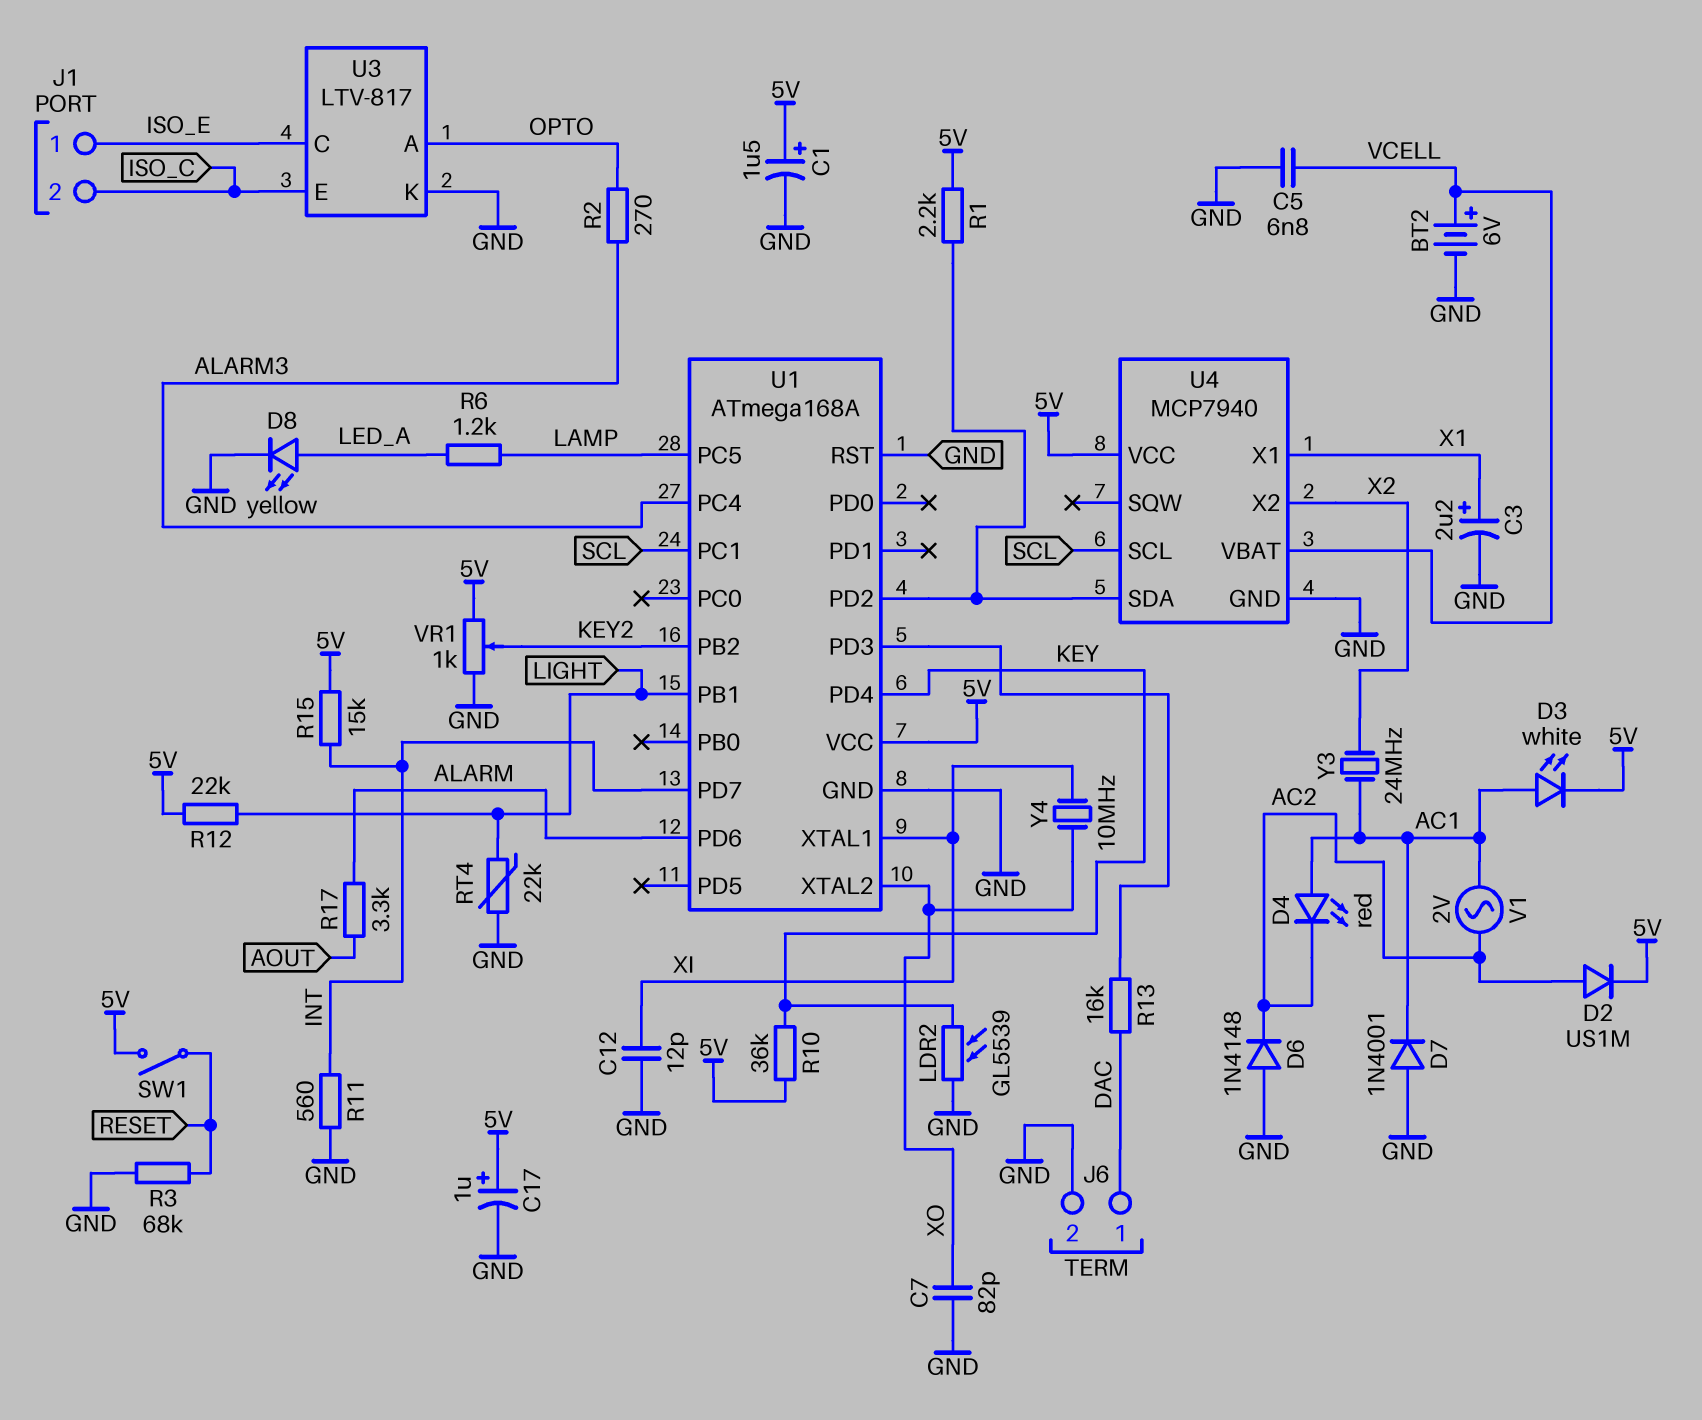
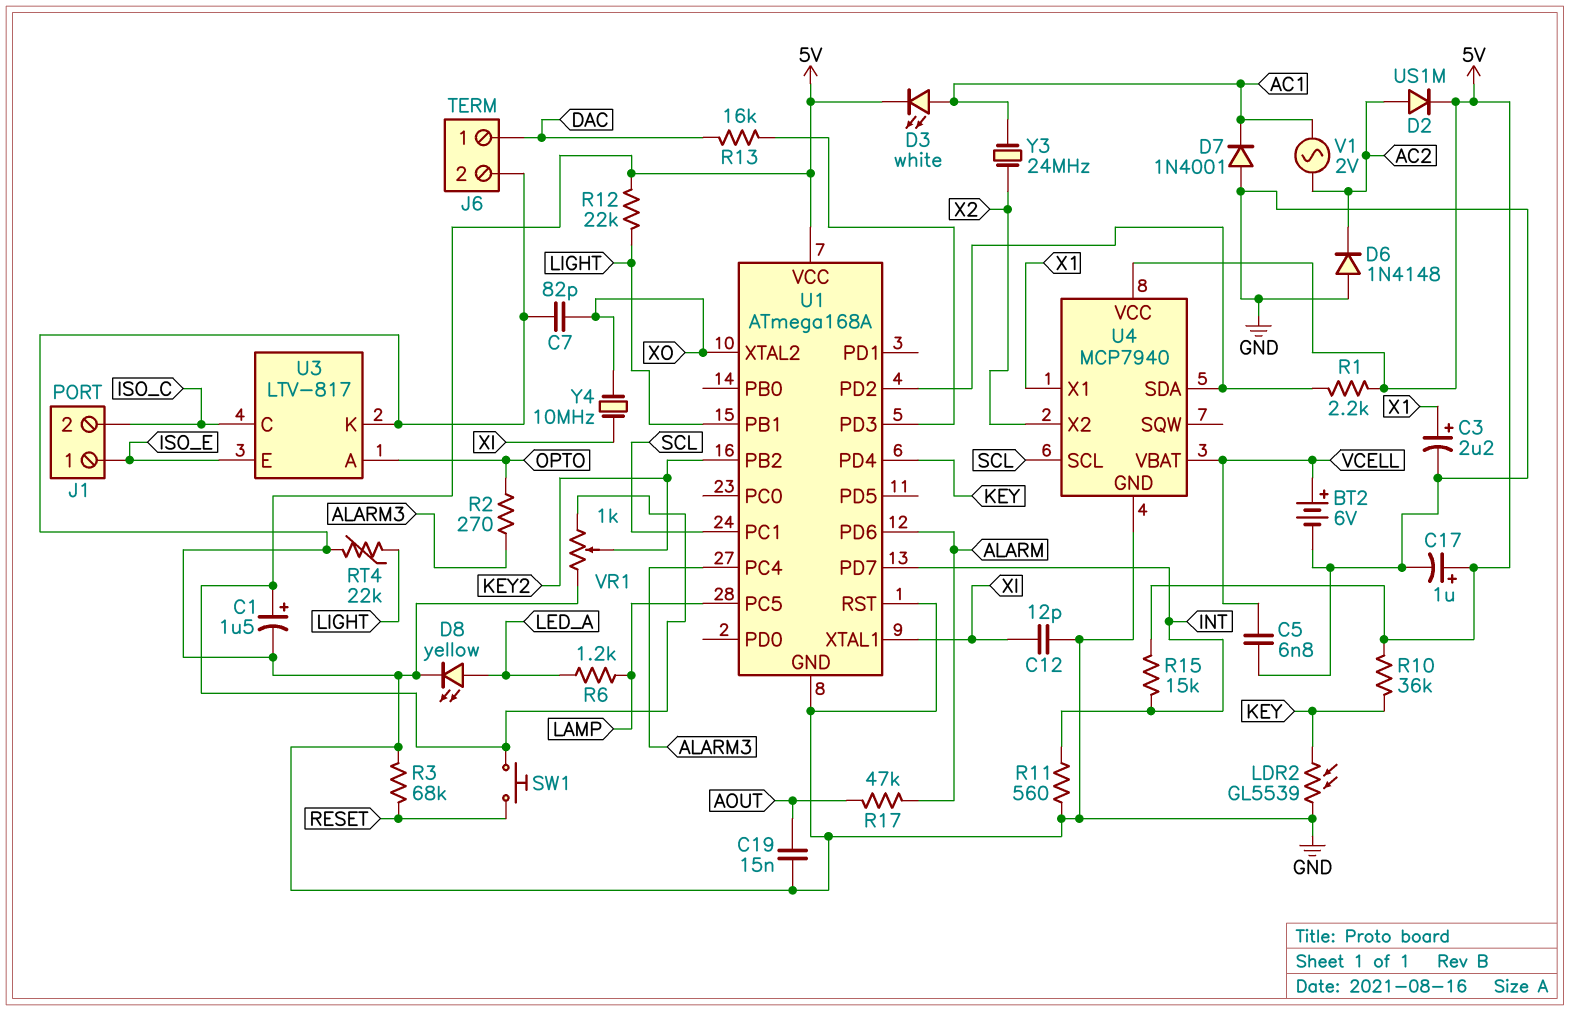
C19: none -> 15nF (AOUT, GND)
D4: LED red (A AC1, K AC2) -> none
R17: 3.3k (ALARM, AOUT) -> 47k (ALARM, AOUT)
SW1: switch (5V, RESET) -> button (5V, RESET)
U3 pin C: ISO_E -> ISO_C
U3 pin E: ISO_C -> ISO_E

